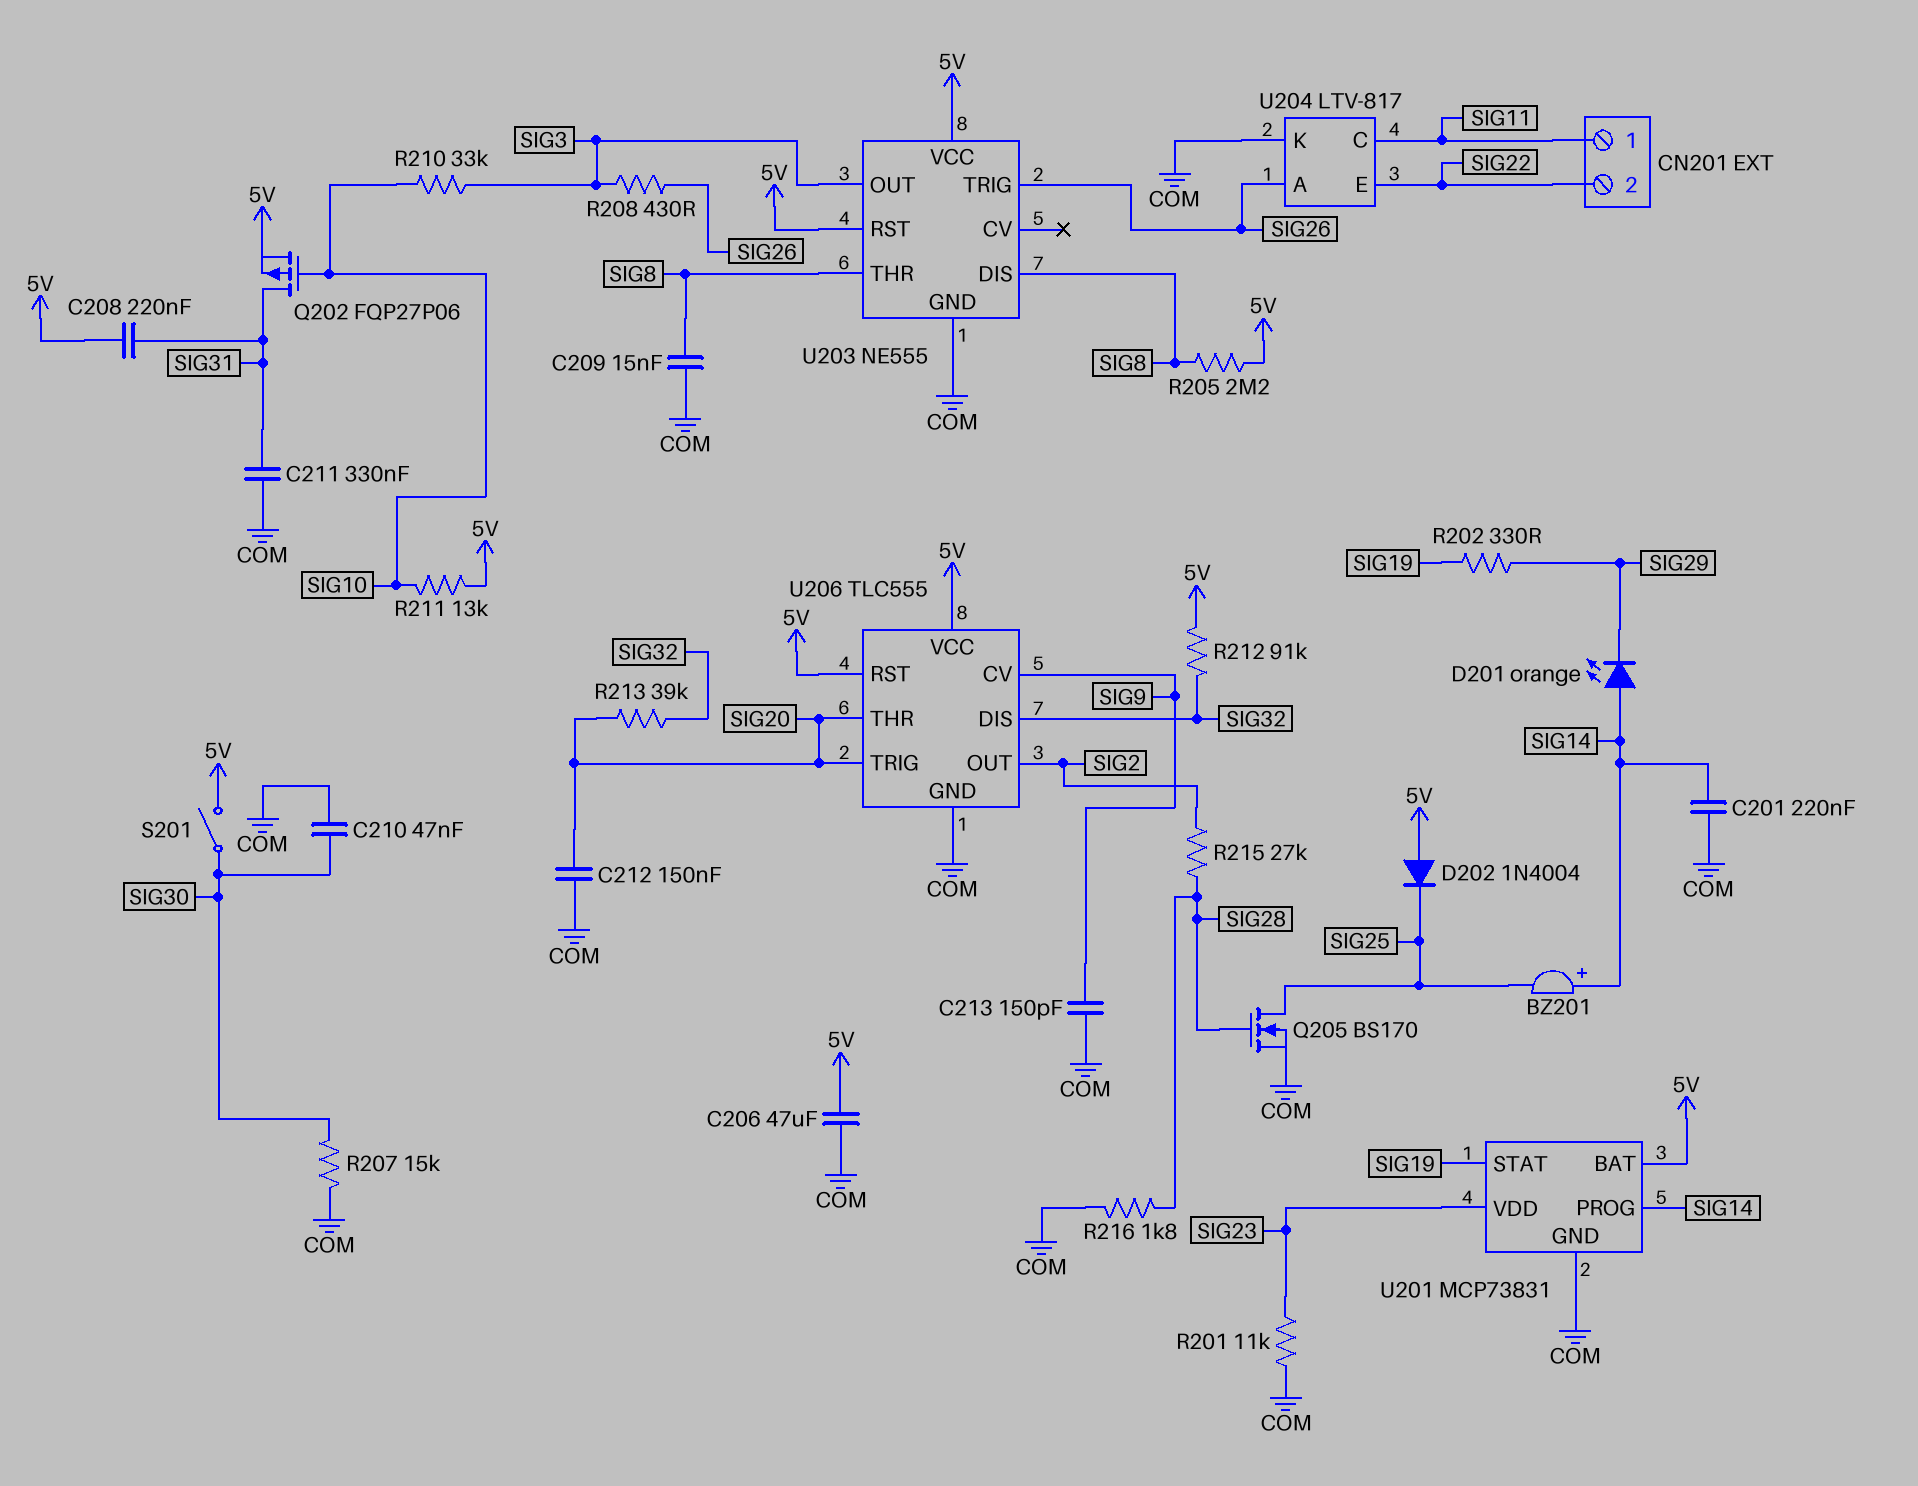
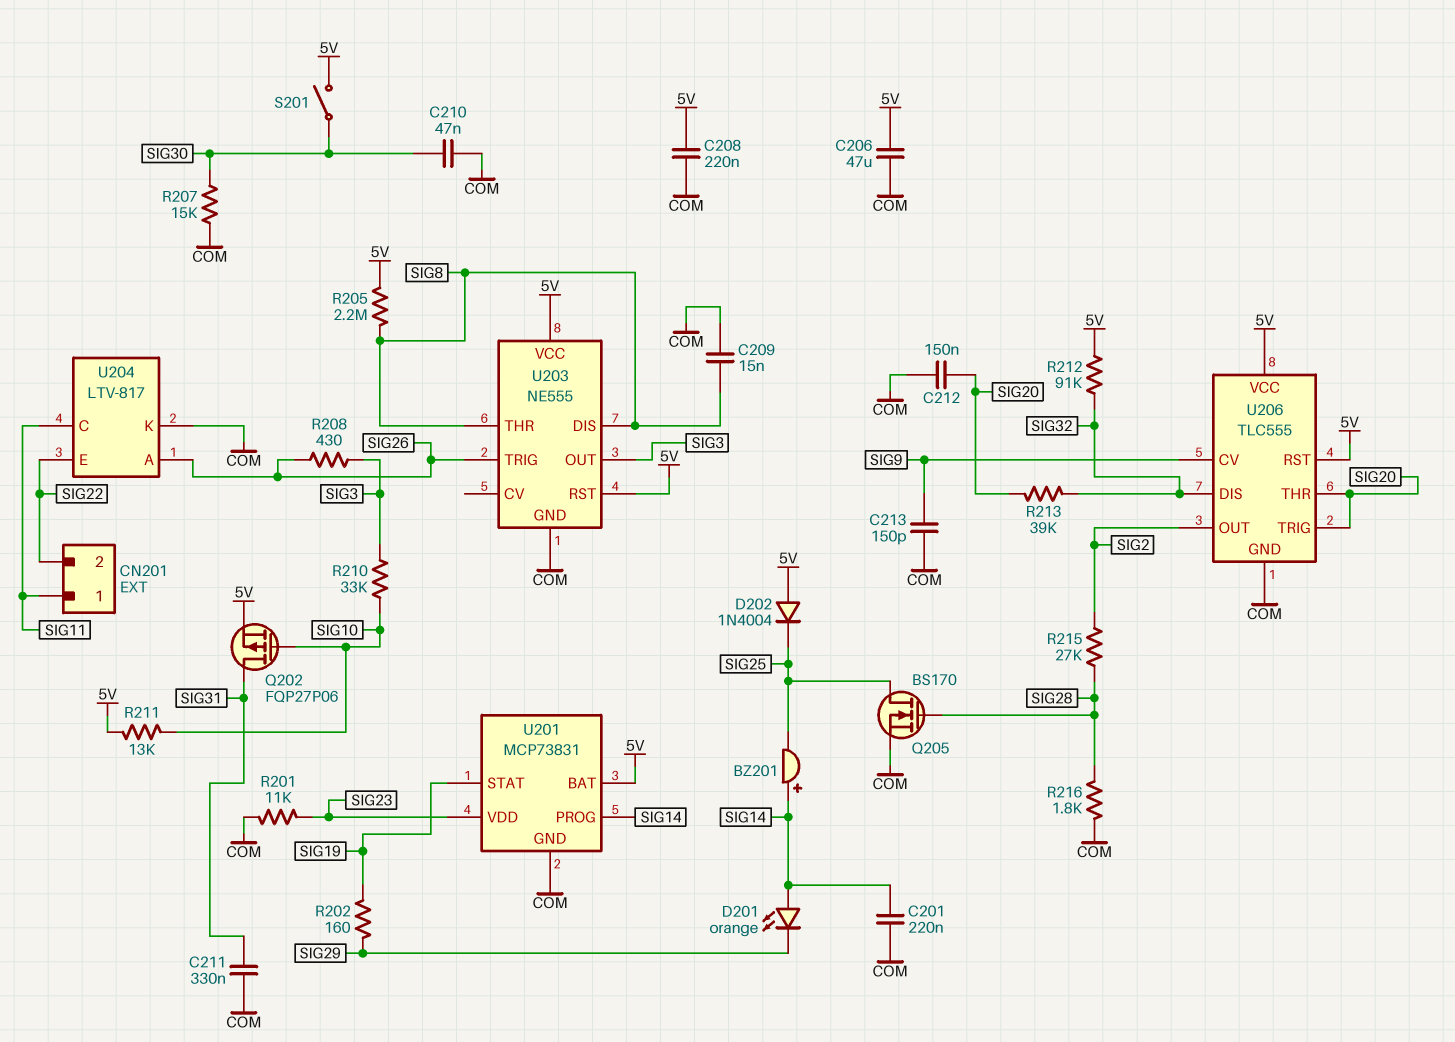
C208: 220nF (5V, SIG31) -> 220nF (5V, COM)
R202: 330 (SIG19, SIG29) -> 160 (SIG19, SIG29)

